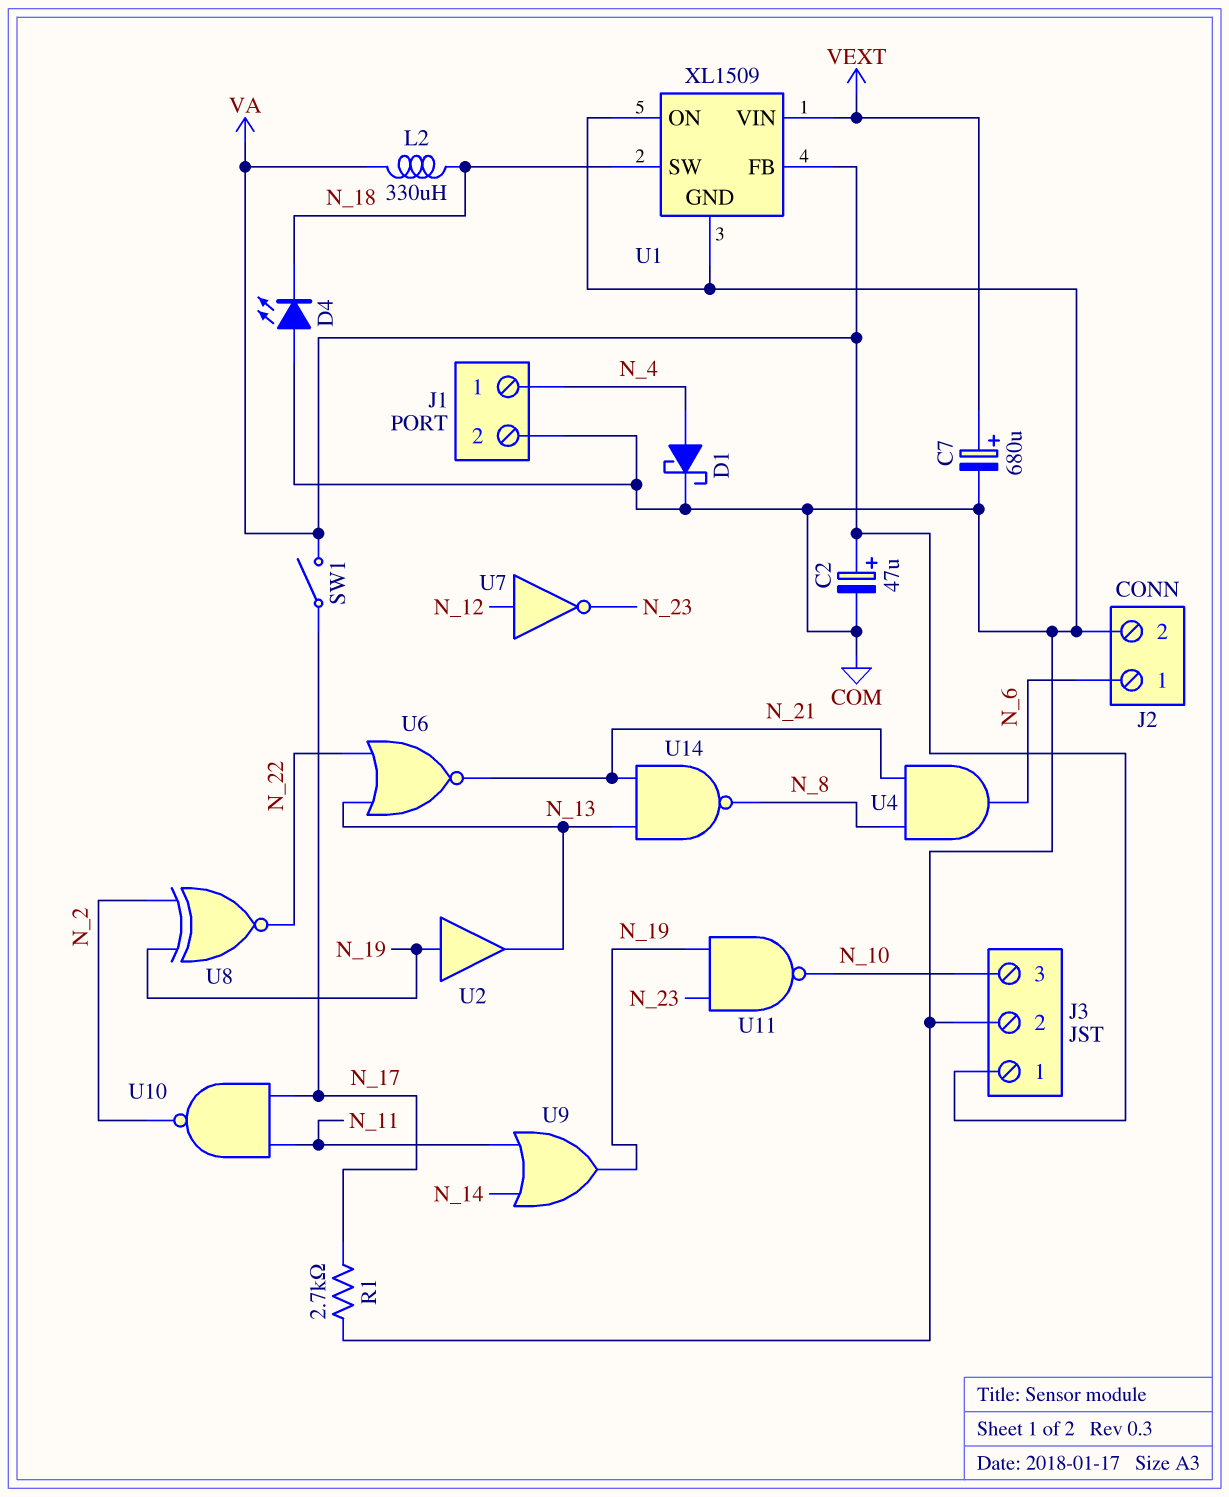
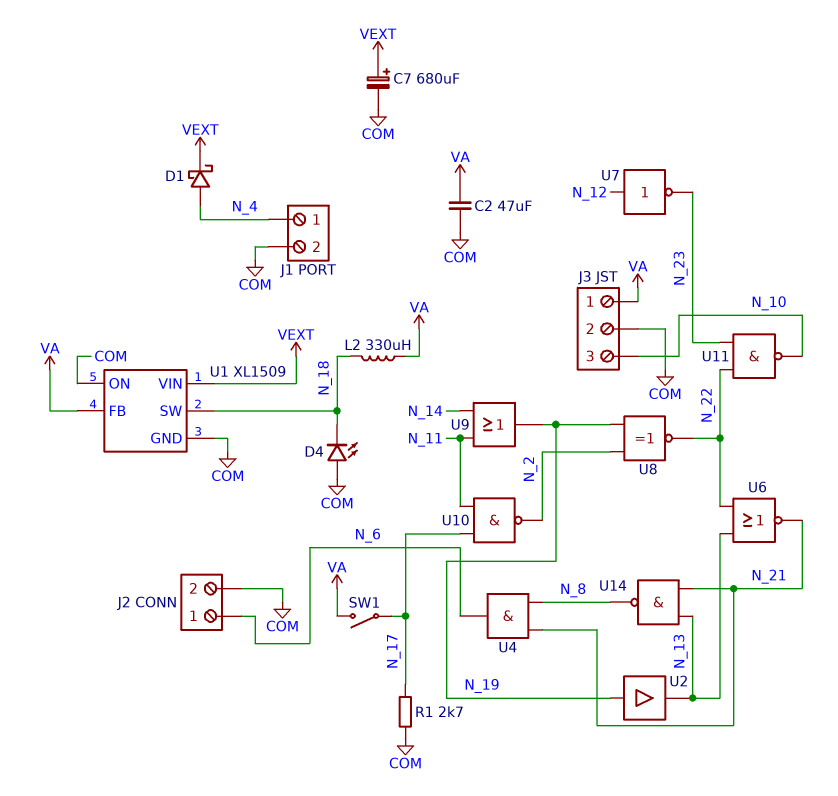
C2: 47uF (plus VA, minus COM) -> 47uF (COM, VA)
D1: schottky (A N_4, K COM) -> schottky (A N_4, K VEXT)
U11: NAND (in N_19, in N_23, out N_10) -> NAND (in N_22, in N_23, out N_10)

